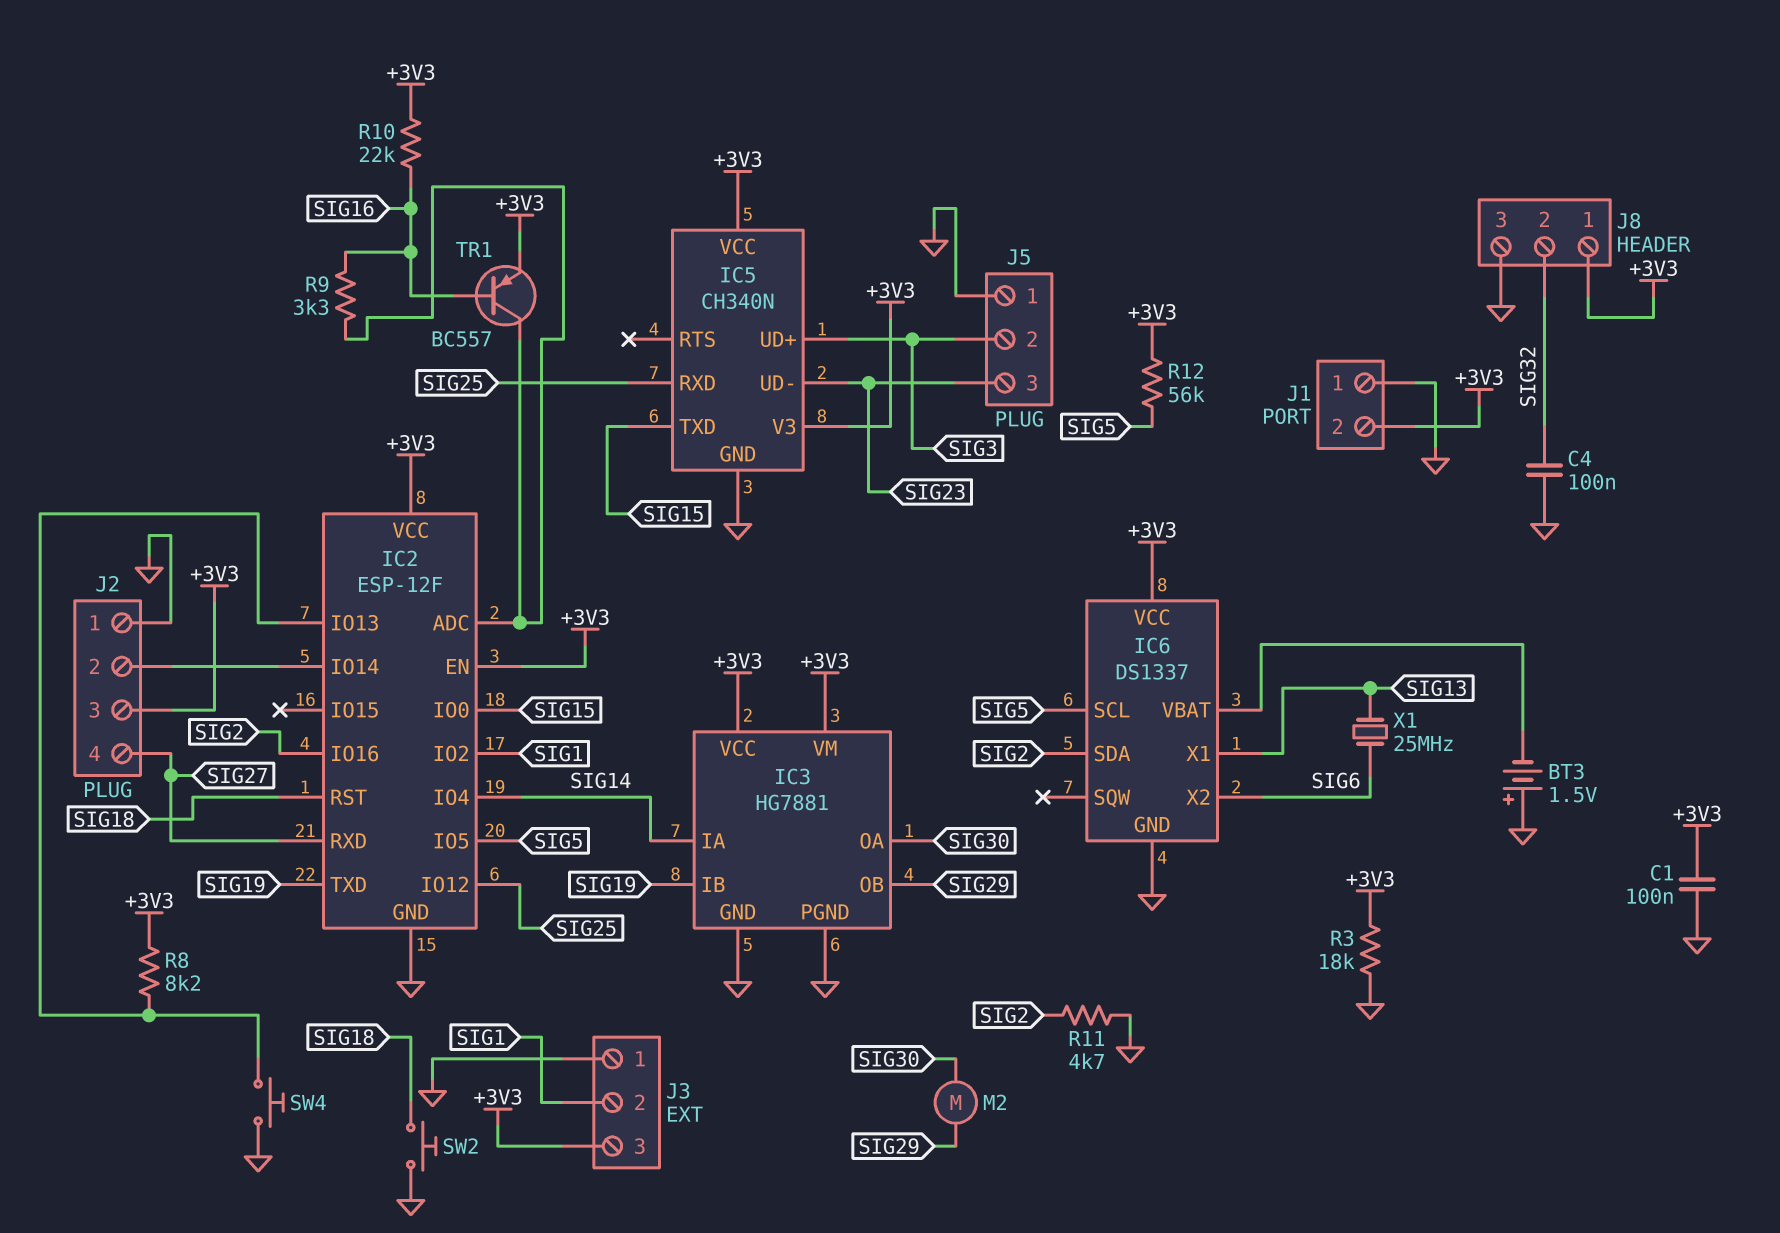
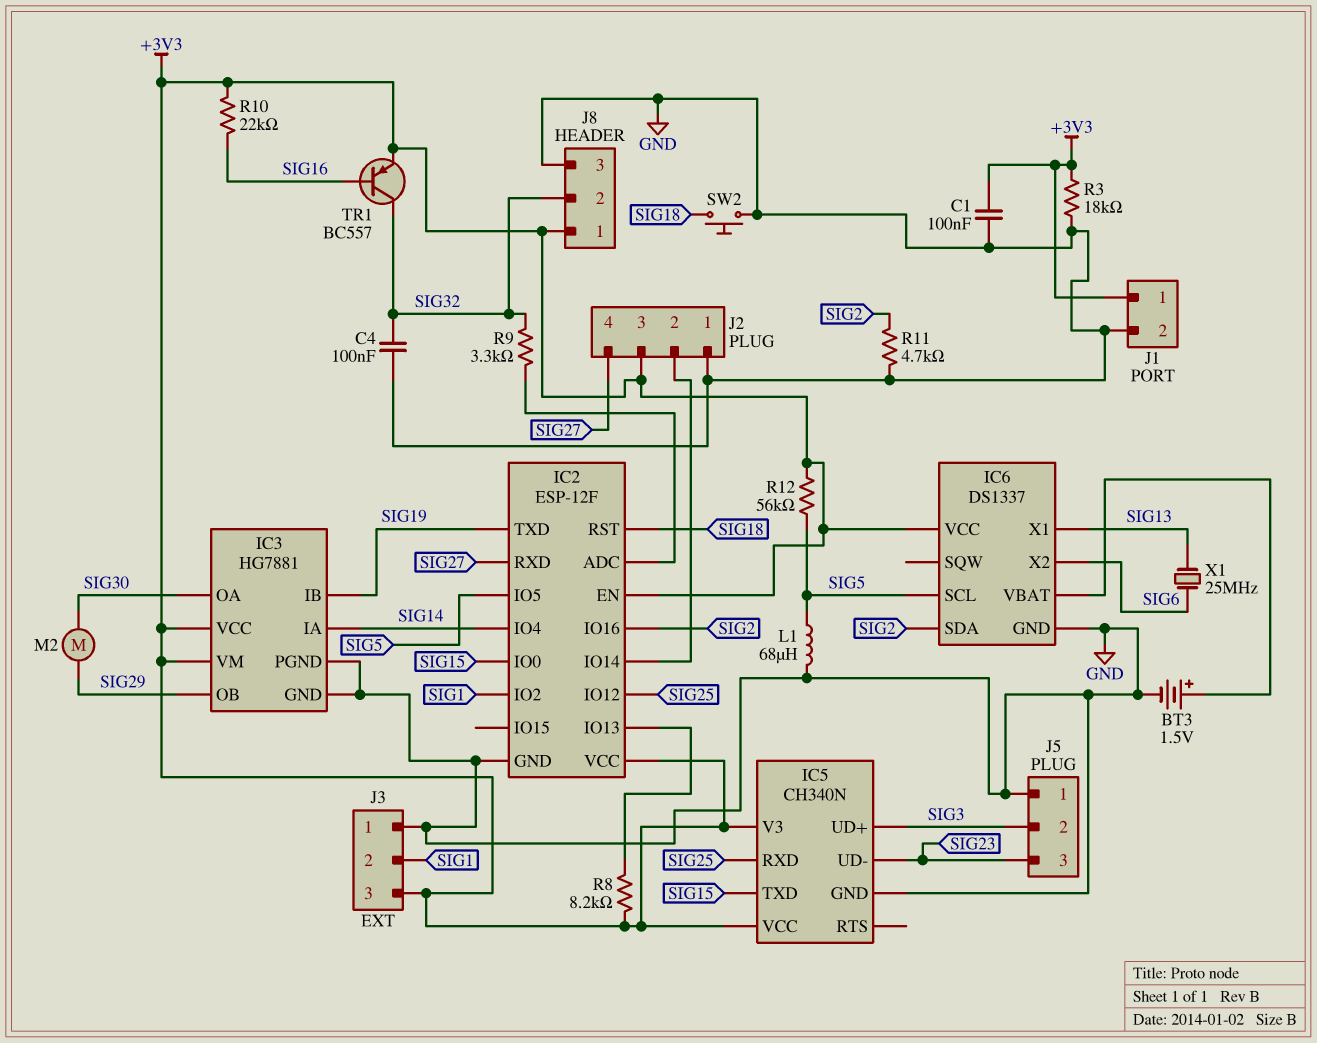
BT3: 1.5V (plus GND, minus IC6/VBAT) -> 1.5V (plus IC6/VBAT, minus GND)
J1 pin 1: GND -> +3V3
J1 pin 2: +3V3 -> GND
L1: none -> 68uH (GND, SIG5)
R9: 3.3k (IC2/ADC, SIG16) -> 3.3k (IC2/ADC, SIG32)
SW4: button (GND, IC2/IO13) -> none
TR1: PNP BC557 (B SIG16, C IC2/ADC, E +3V3) -> PNP BC557 (B SIG16, C SIG32, E +3V3)

